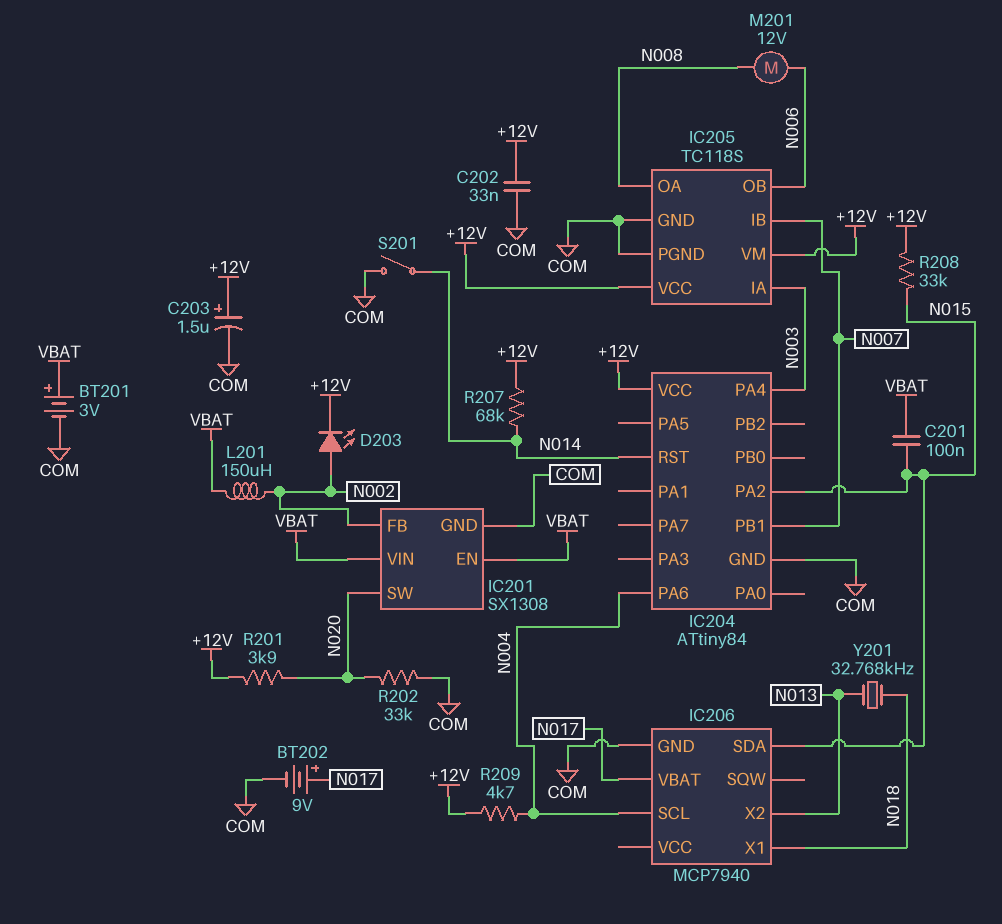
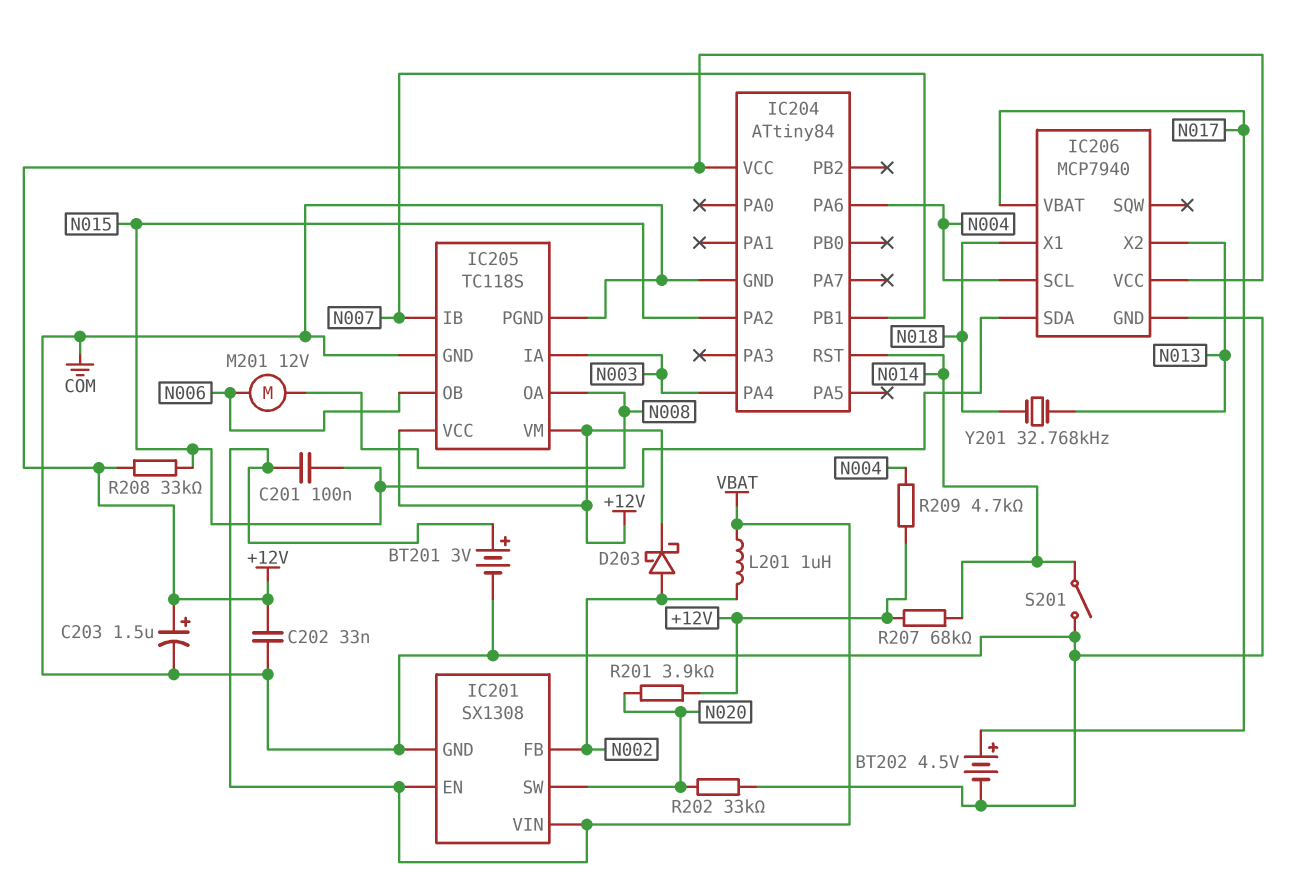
BT202: 9V (plus N017, minus COM) -> 4.5V (plus N017, minus COM)
D203: LED (A N002, K +12V) -> schottky (A N002, K +12V)
IC206 pin VCC: none -> +12V
L201: 150uH (N002, VBAT) -> 1uH (N002, VBAT)

